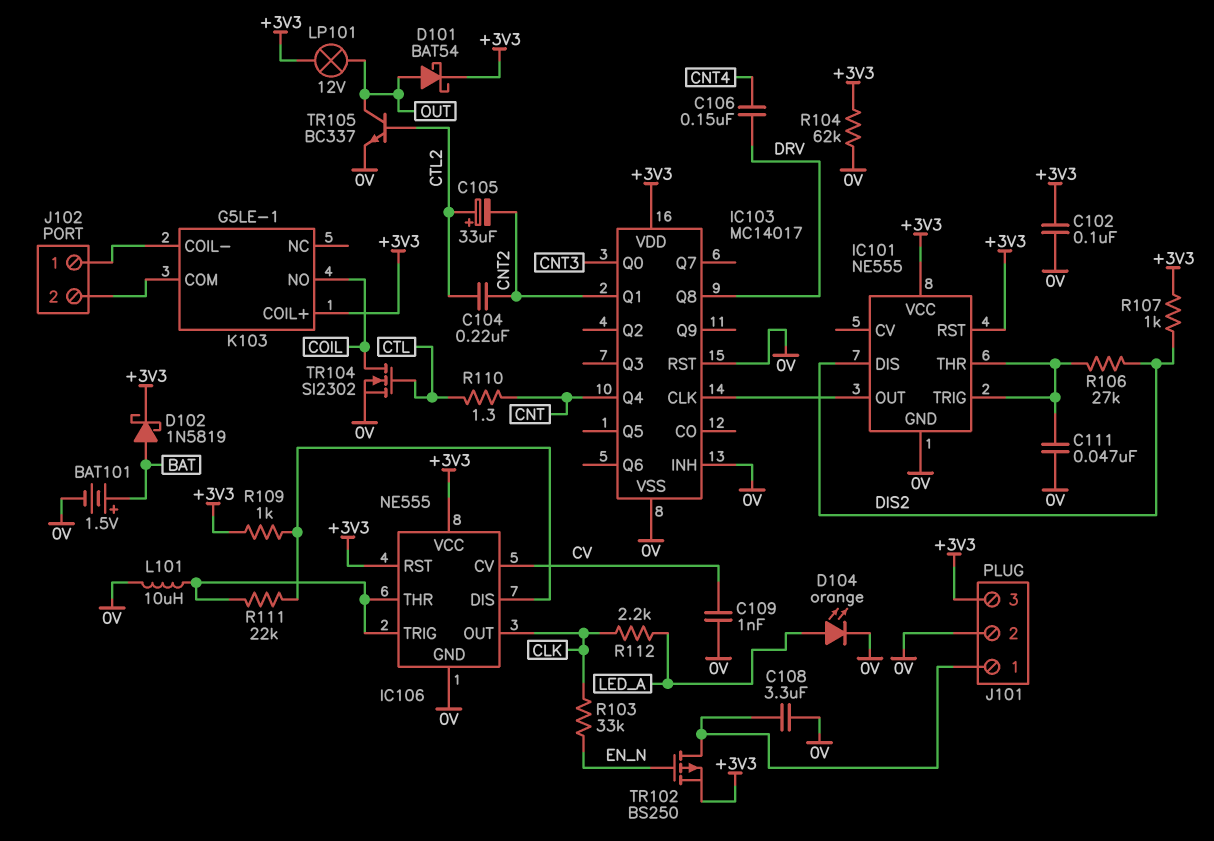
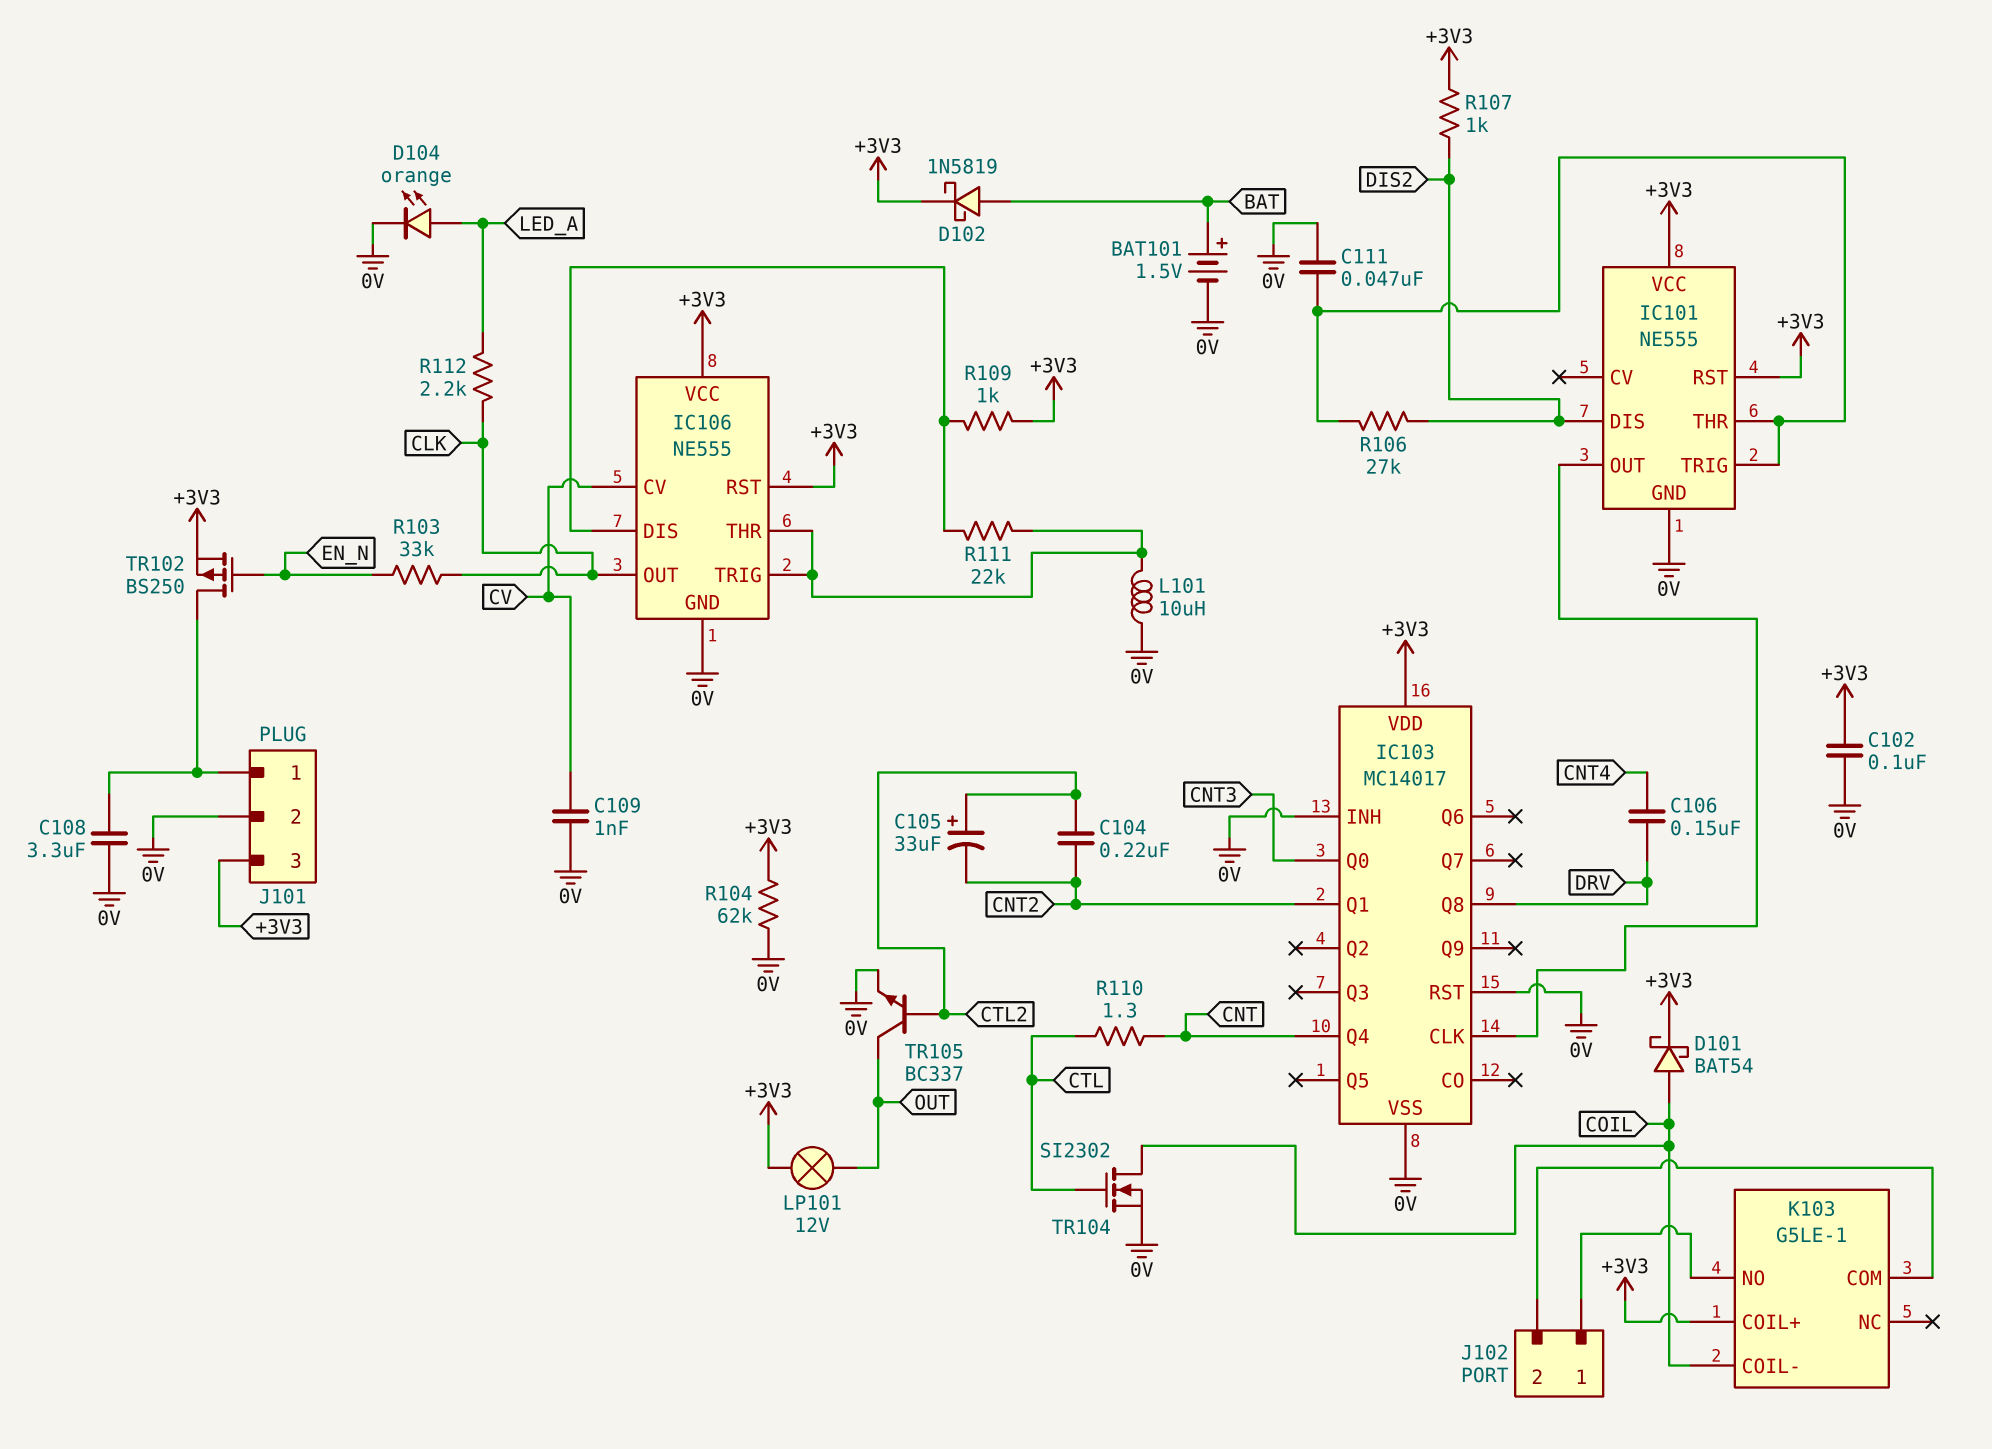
D101: schottky BAT54 (A OUT, K +3V3) -> schottky BAT54 (A COIL, K +3V3)
K103 pin COIL-: J102/1 -> COIL
K103 pin NO: COIL -> J102/1

